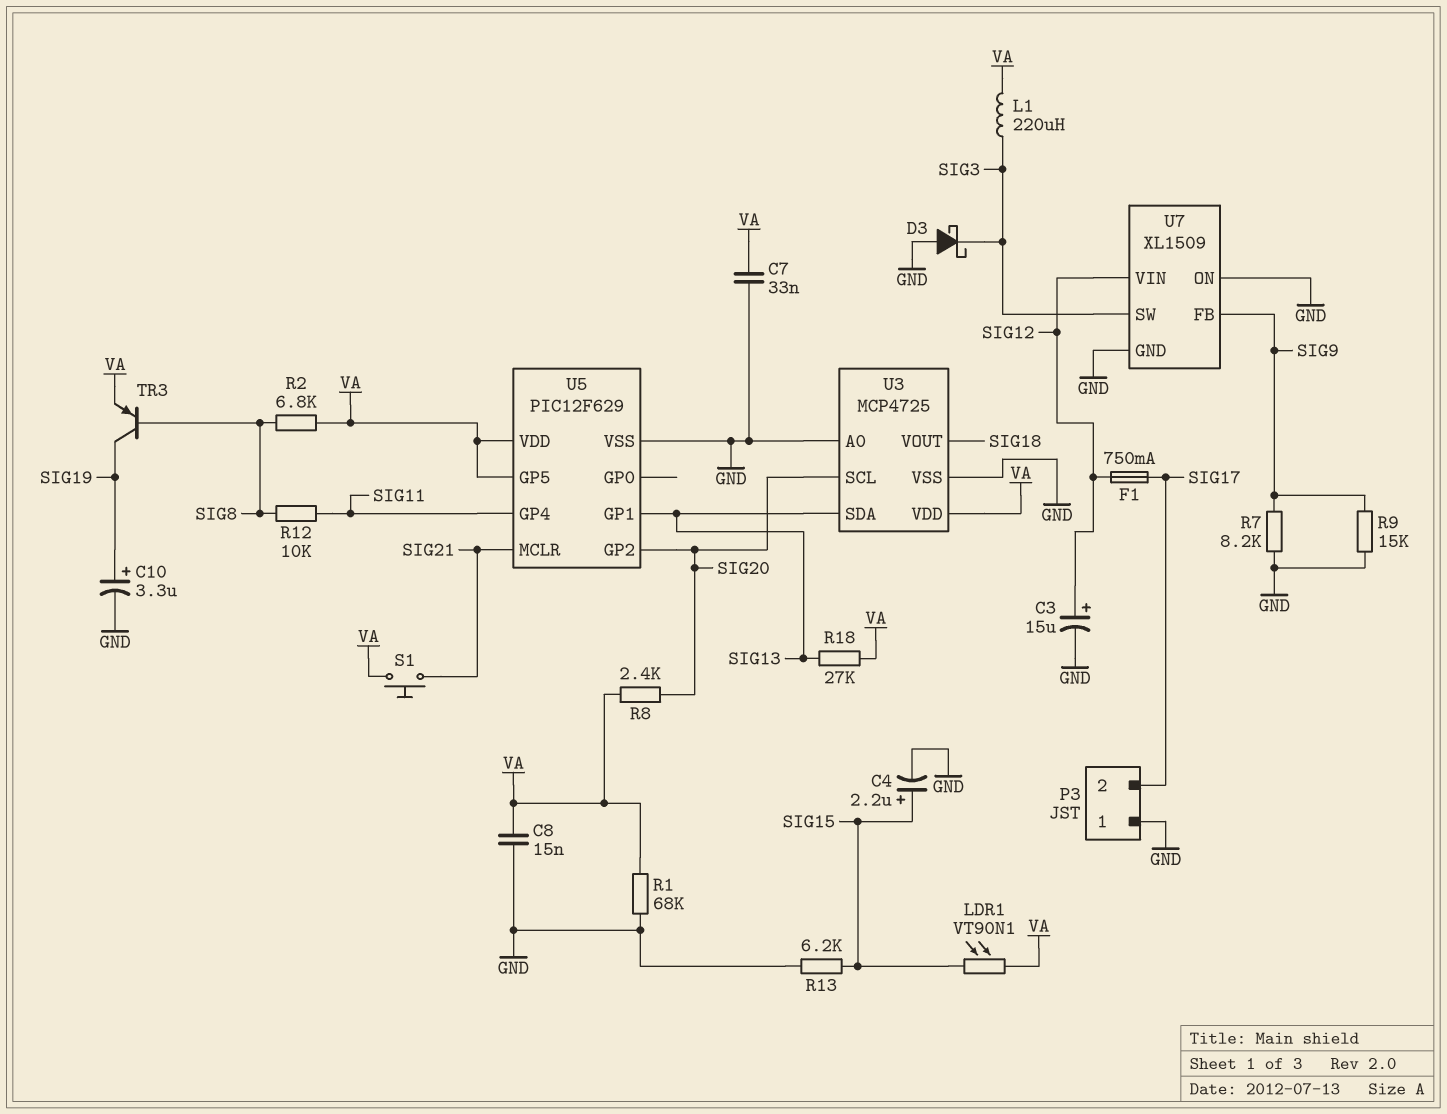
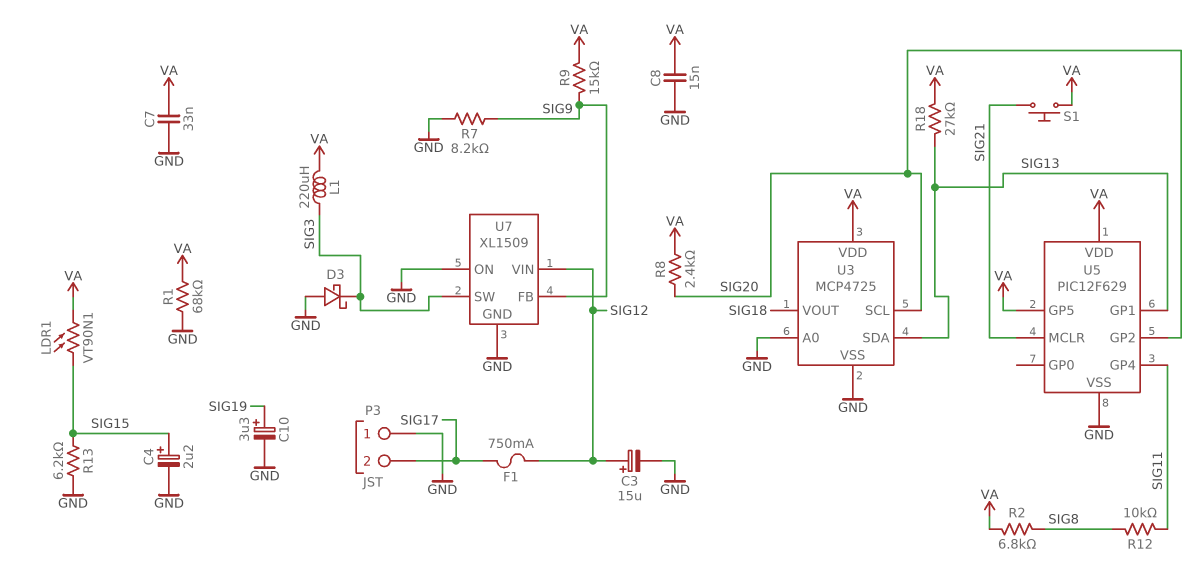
R9: 15k (GND, SIG9) -> 15k (SIG9, VA)
TR3: PNP (B SIG8, C SIG19, E VA) -> none

